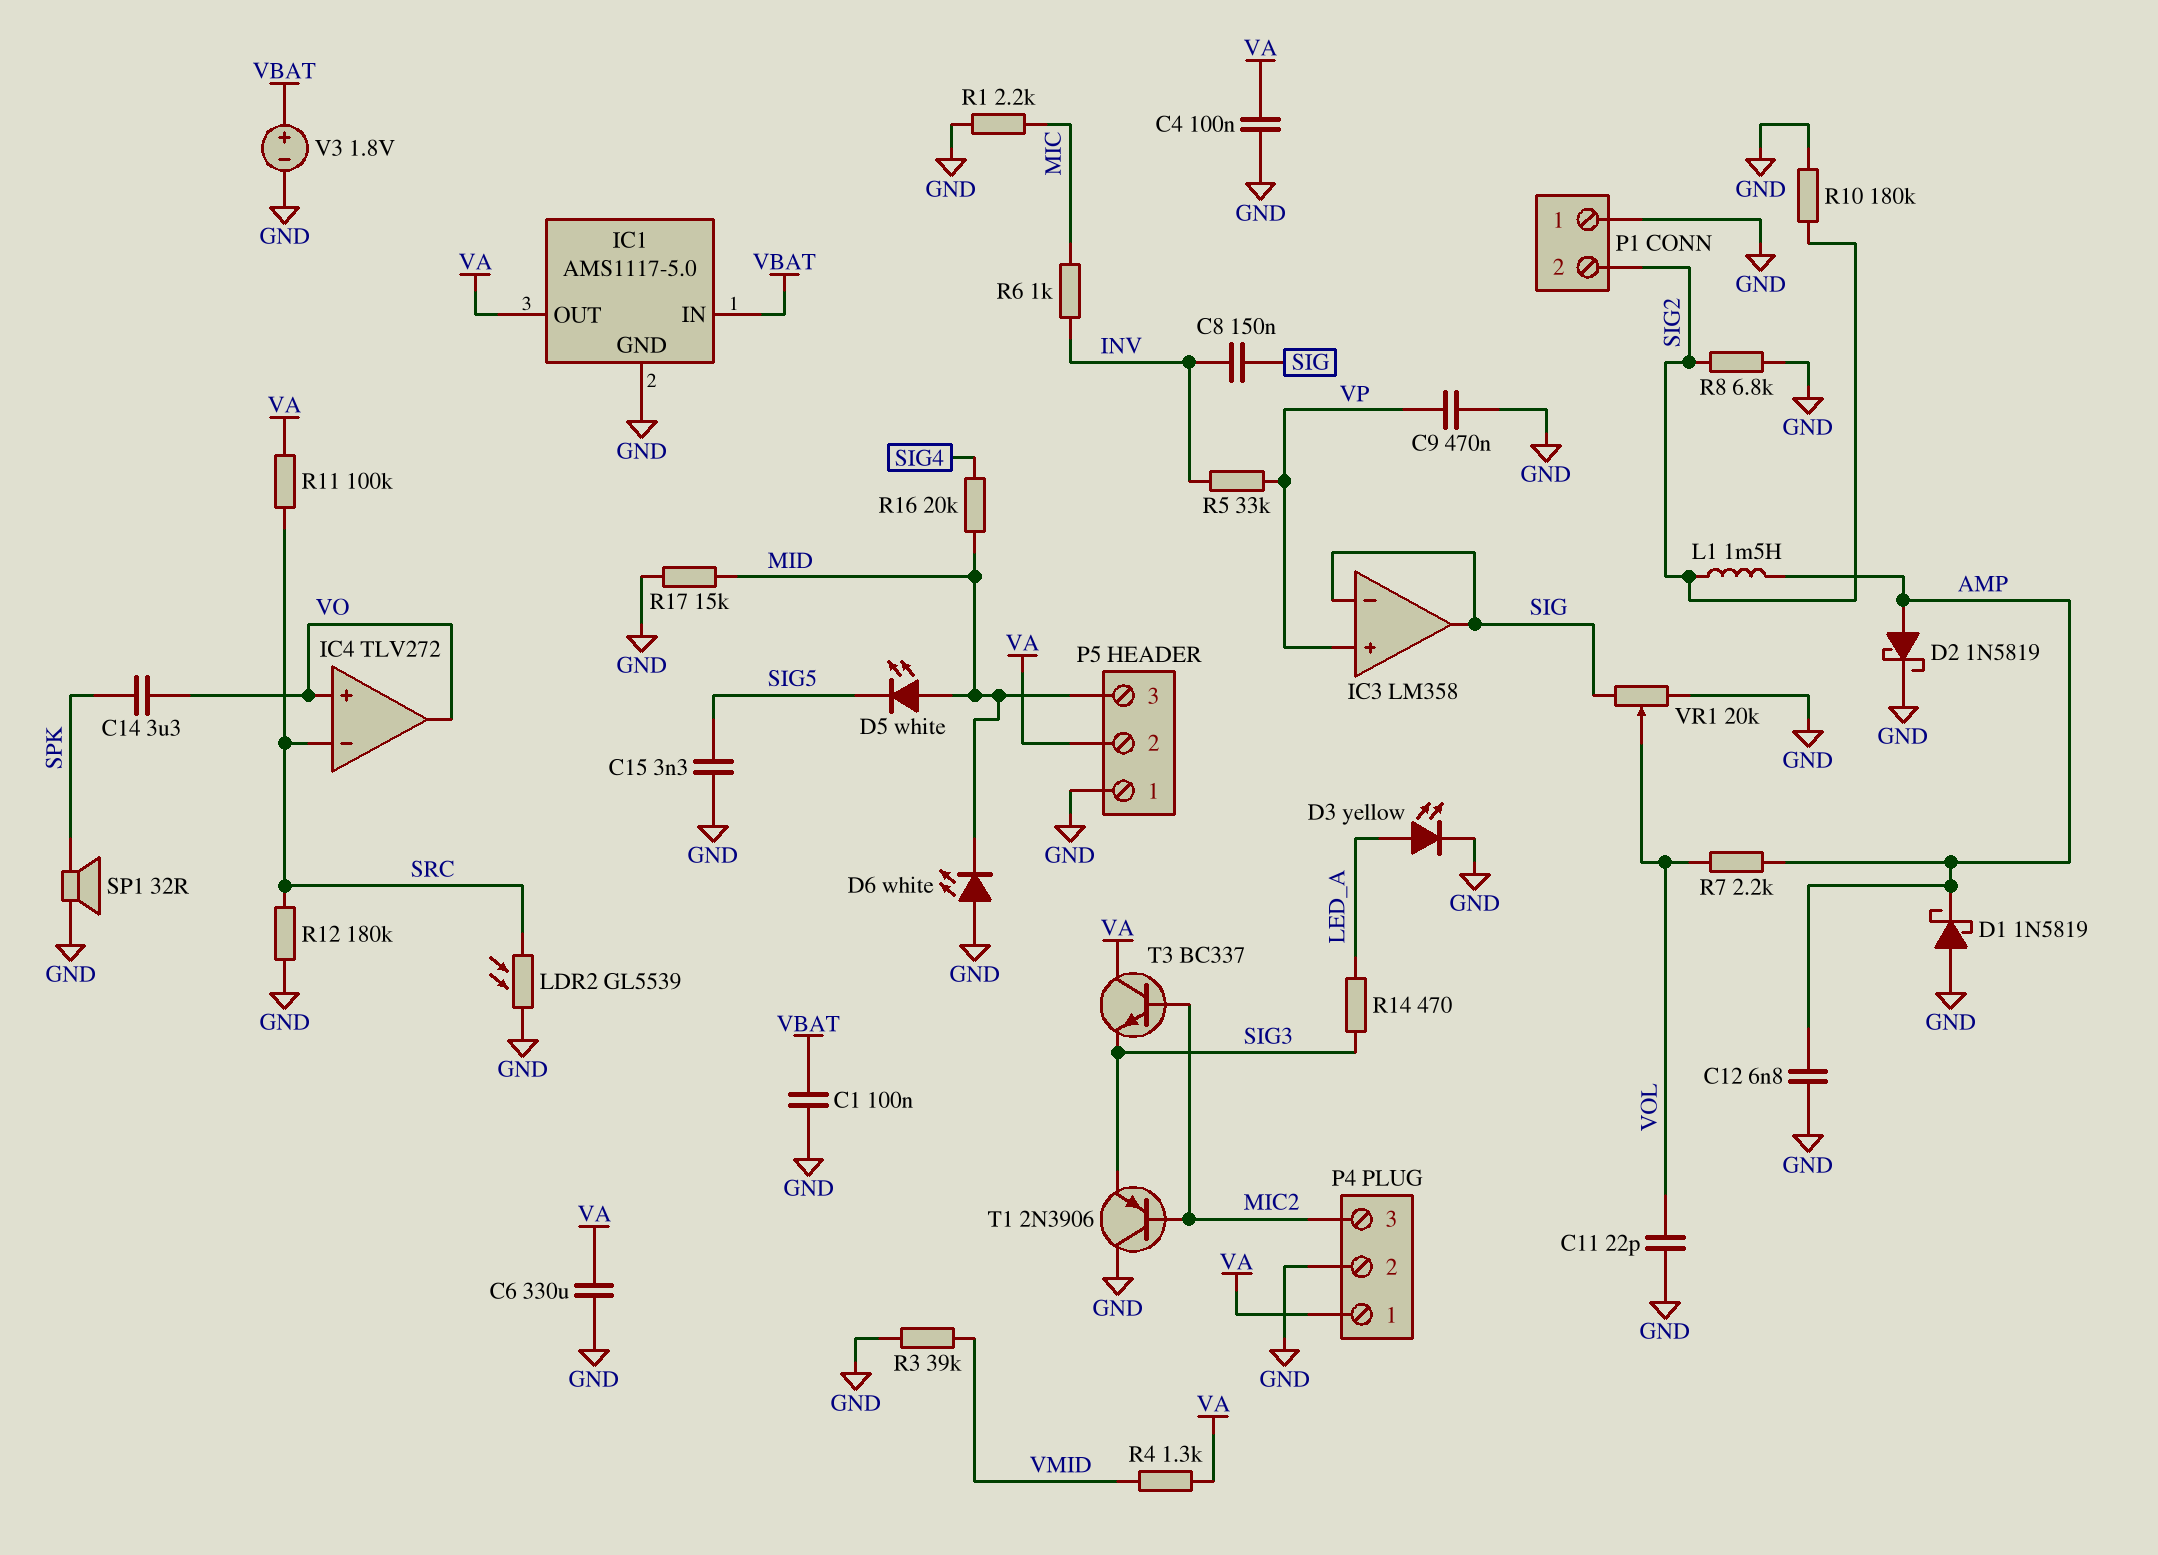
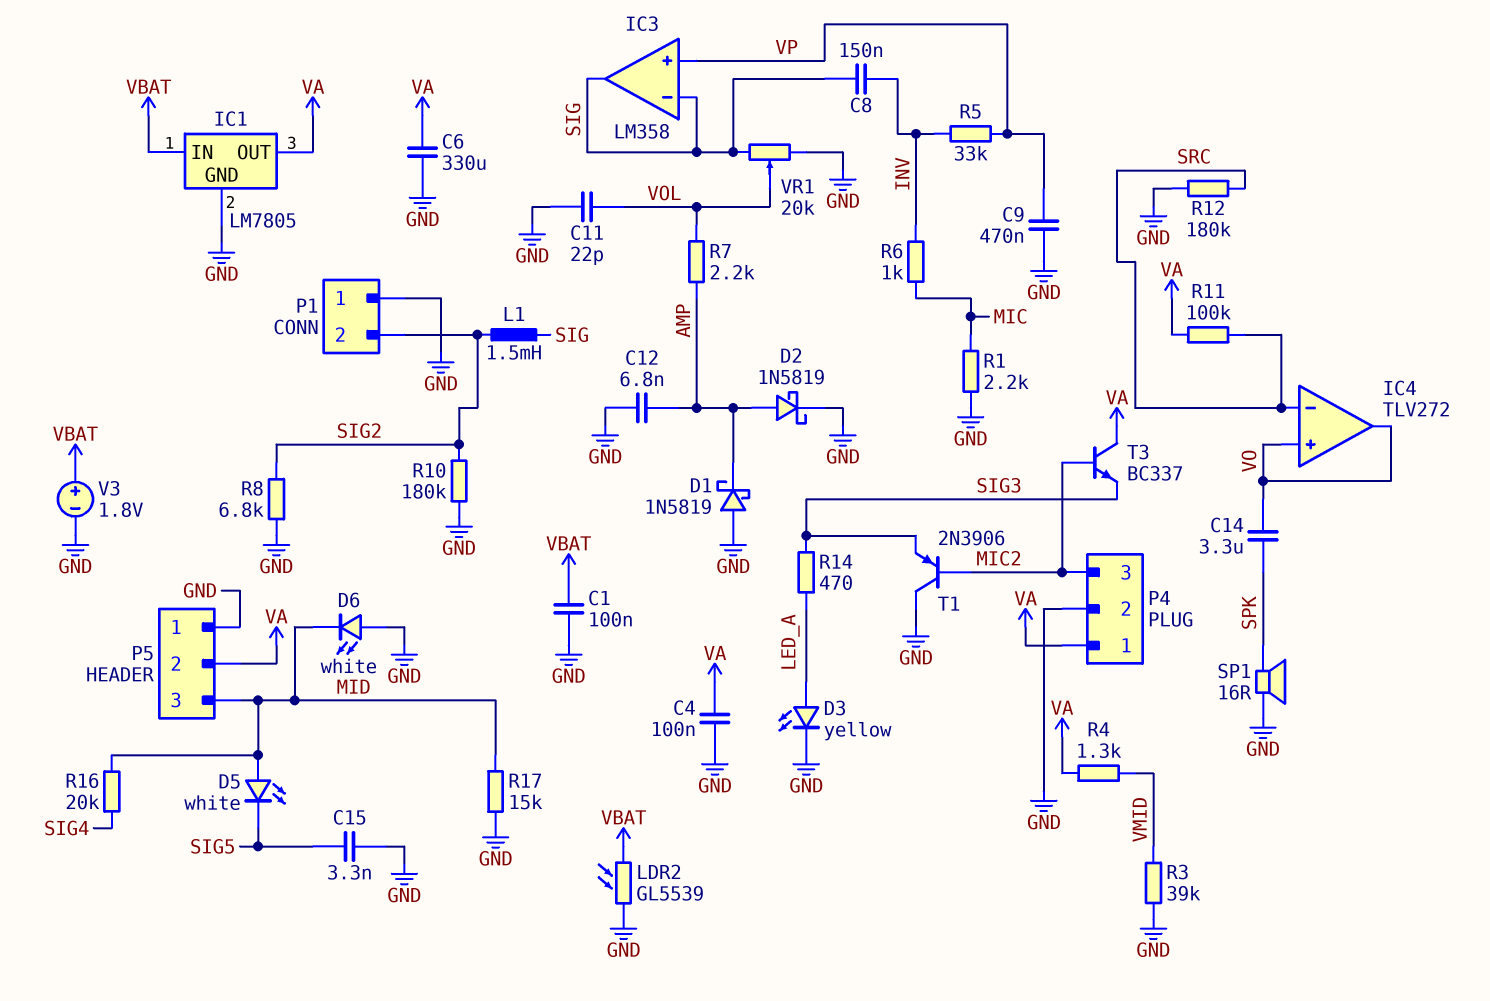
IC1: AMS1117-5.0 -> LM7805
L1: 1.5mH (AMP, SIG2) -> 1.5mH (SIG, SIG2)
LDR2: GL5539 (GND, SRC) -> GL5539 (GND, VBAT)
SP1: speaker 32R (GND, SPK) -> speaker 16R (GND, SPK)

